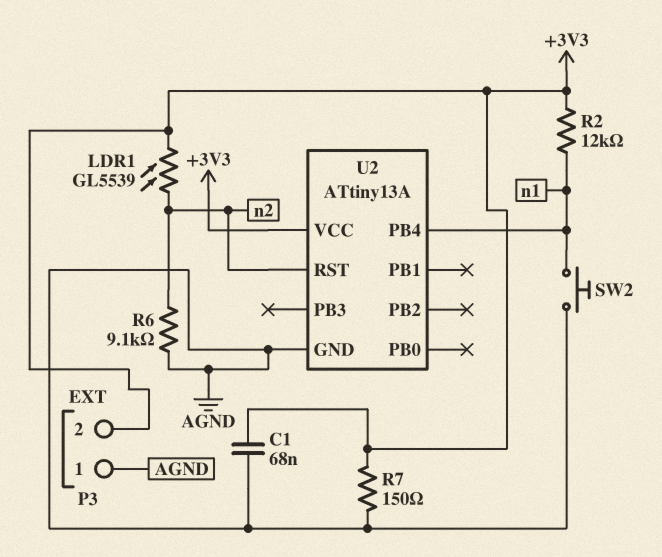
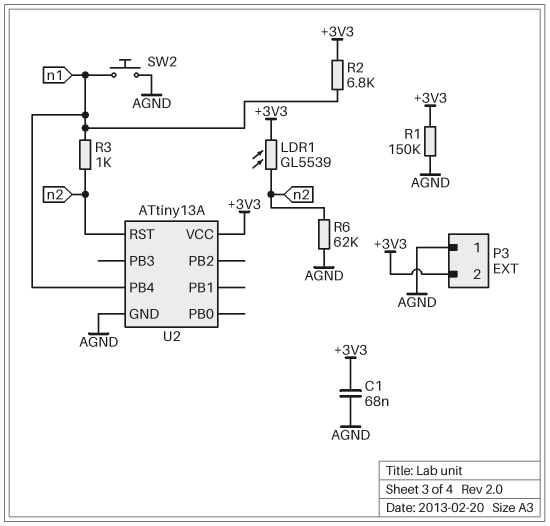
R1: none -> 150k (+3V3, AGND)
R2: 12k (+3V3, n1) -> 6.8k (+3V3, n1)
R3: none -> 1k (n1, n2)
R6: 9.1k (AGND, n2) -> 62k (AGND, n2)
R7: 150 (+3V3, AGND) -> none

